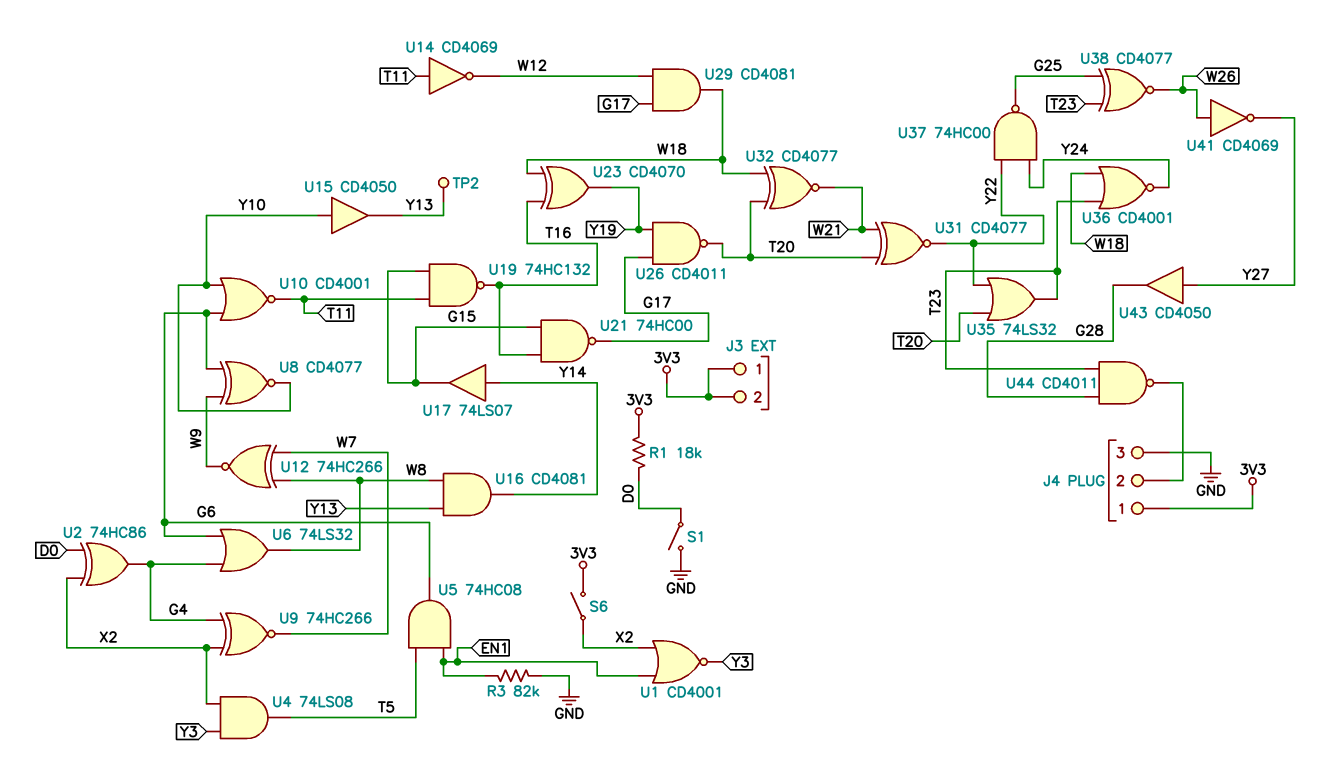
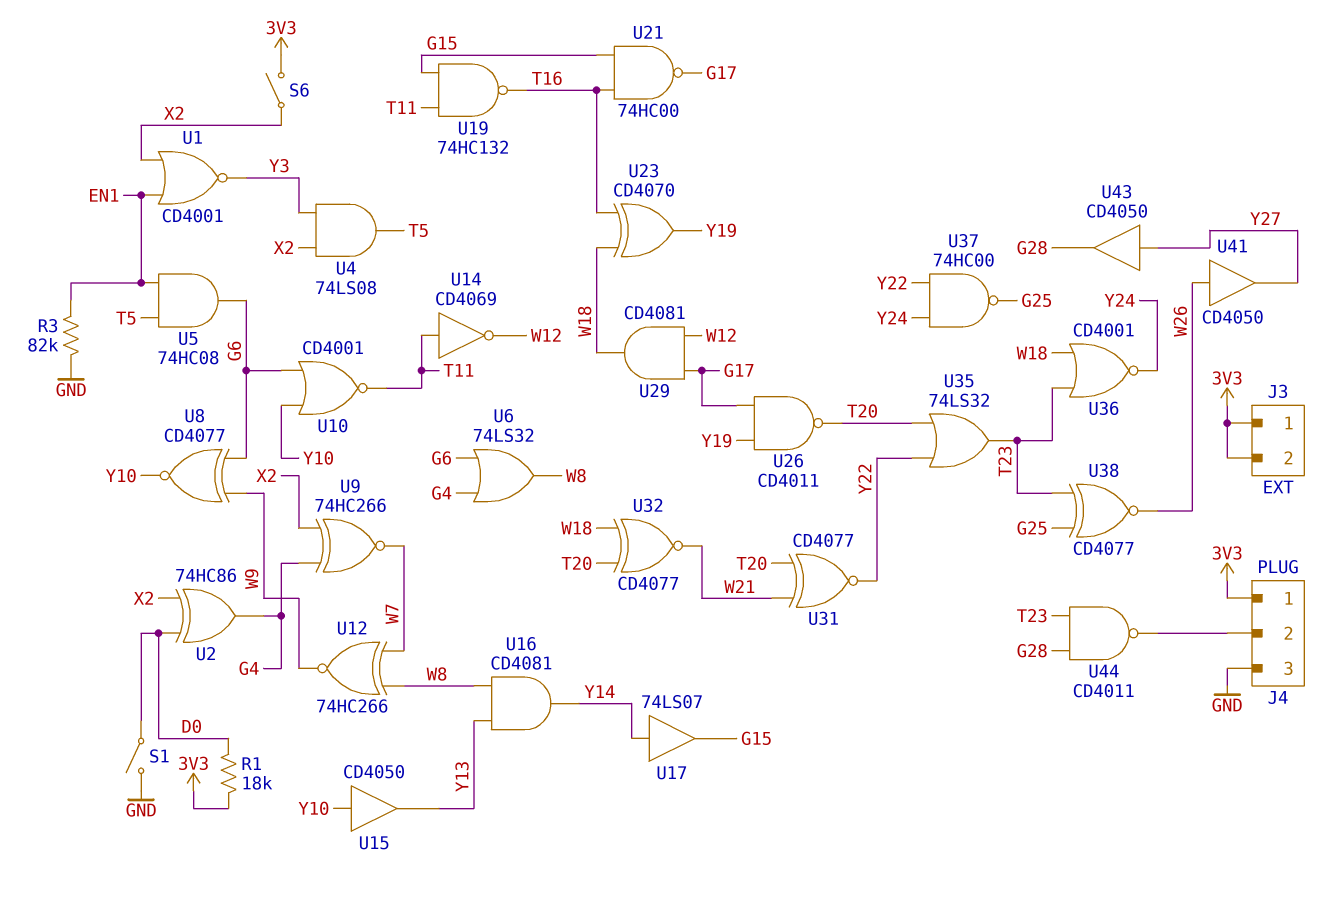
TP2: test point (Y13) -> none
U41: NOT CD4069 (in W26, out Y27) -> buffer CD4050 (in W26, out Y27)

